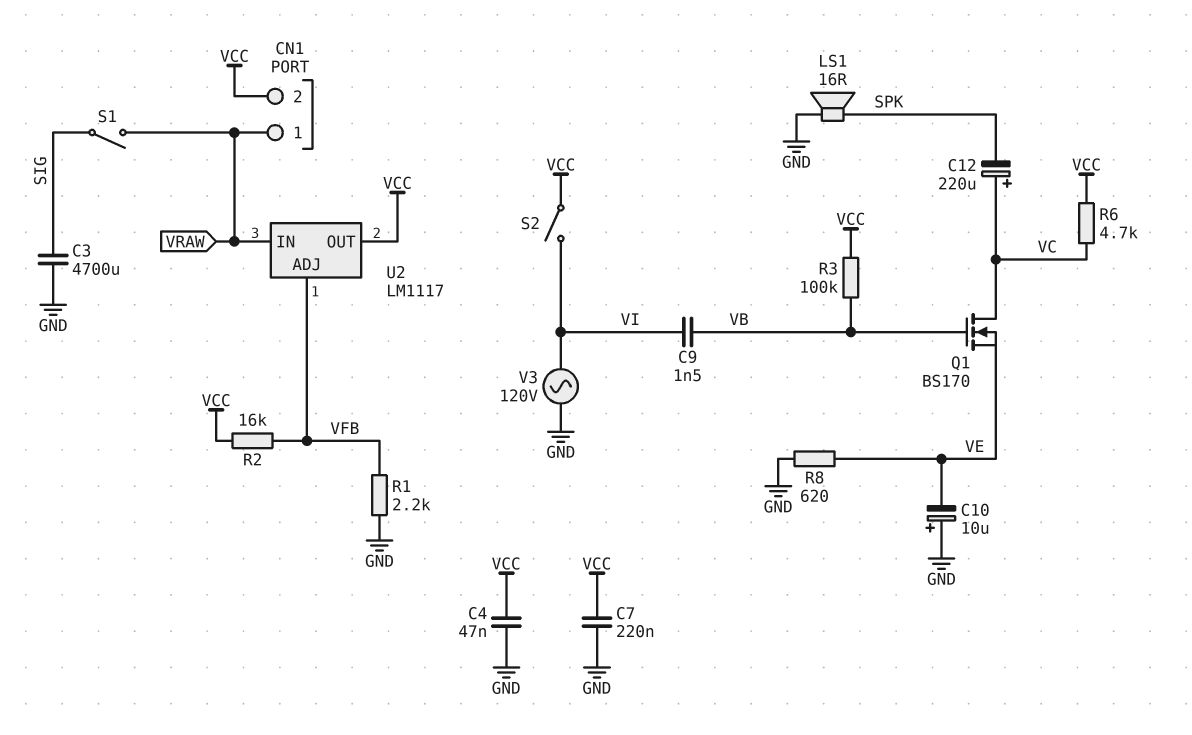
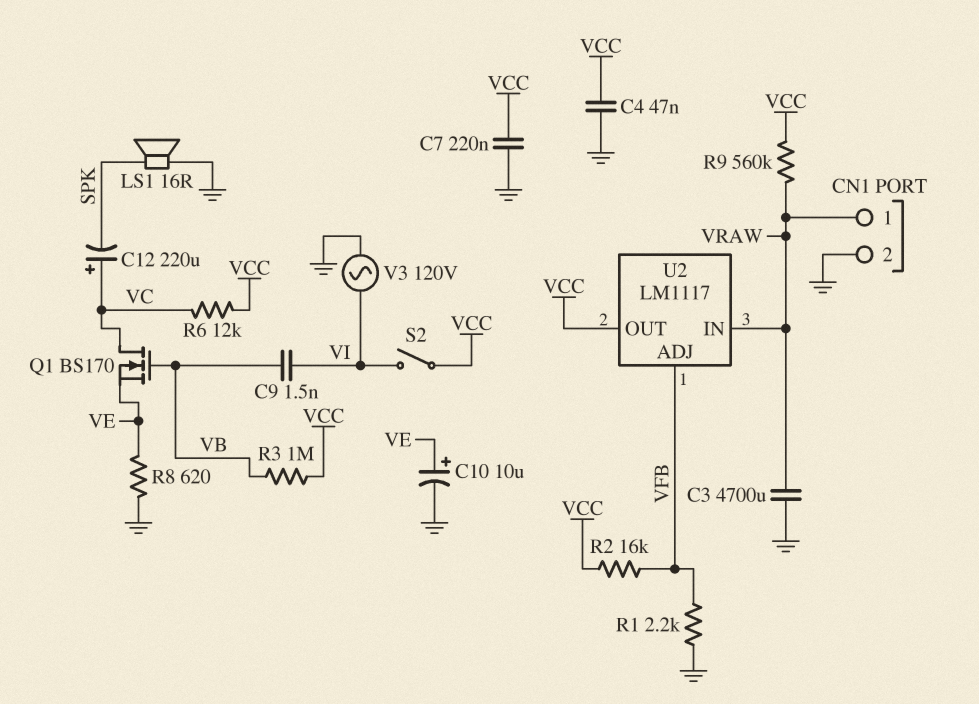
C3: 4700uF (GND, SIG) -> 4700uF (GND, VRAW)
C10: 10uF (plus GND, minus VE) -> 10uF (plus VE, minus GND)
CN1 pin 2: VCC -> GND
R3: 100k (VB, VCC) -> 1M (VB, VCC)
R6: 4.7k (VC, VCC) -> 12k (VC, VCC)
R9: none -> 560k (VCC, VRAW)
S1: switch (SIG, VRAW) -> none

